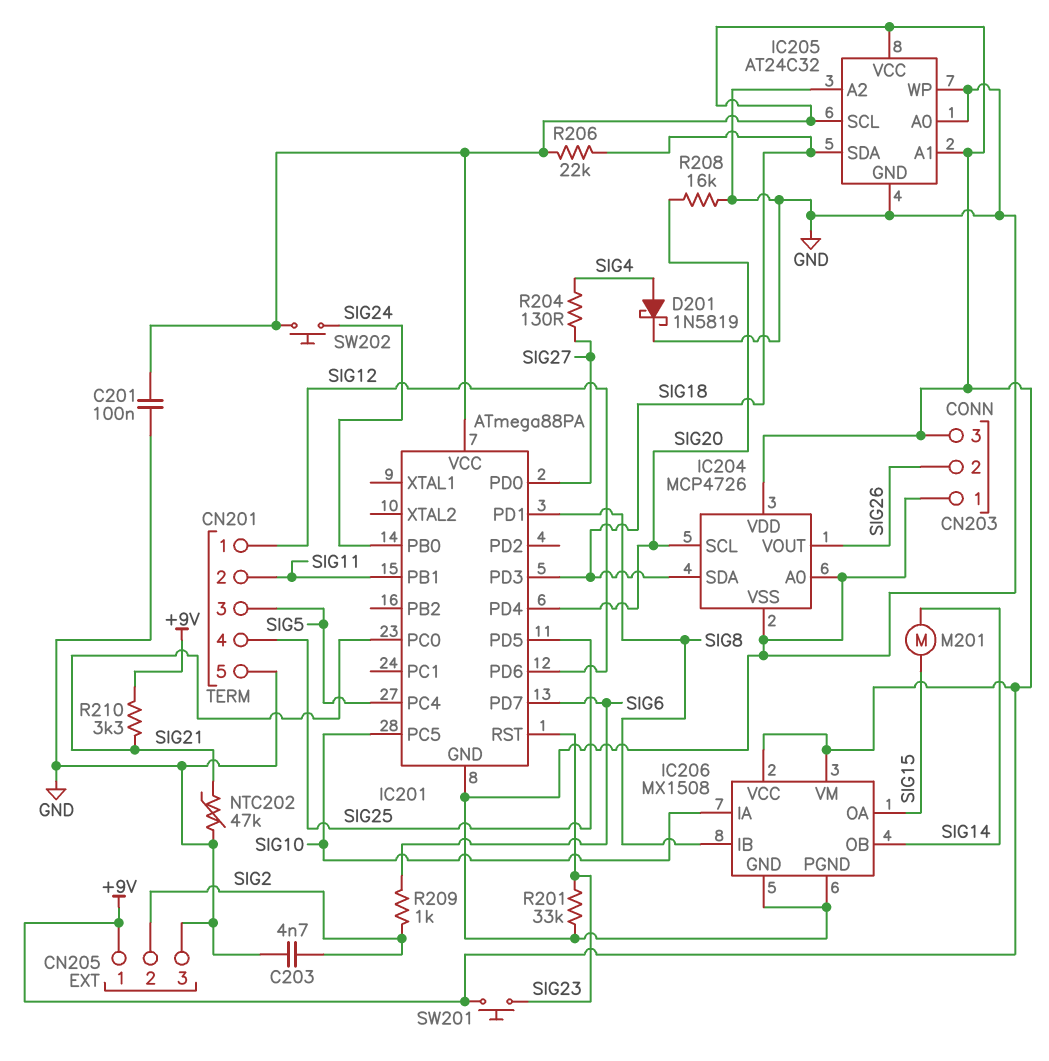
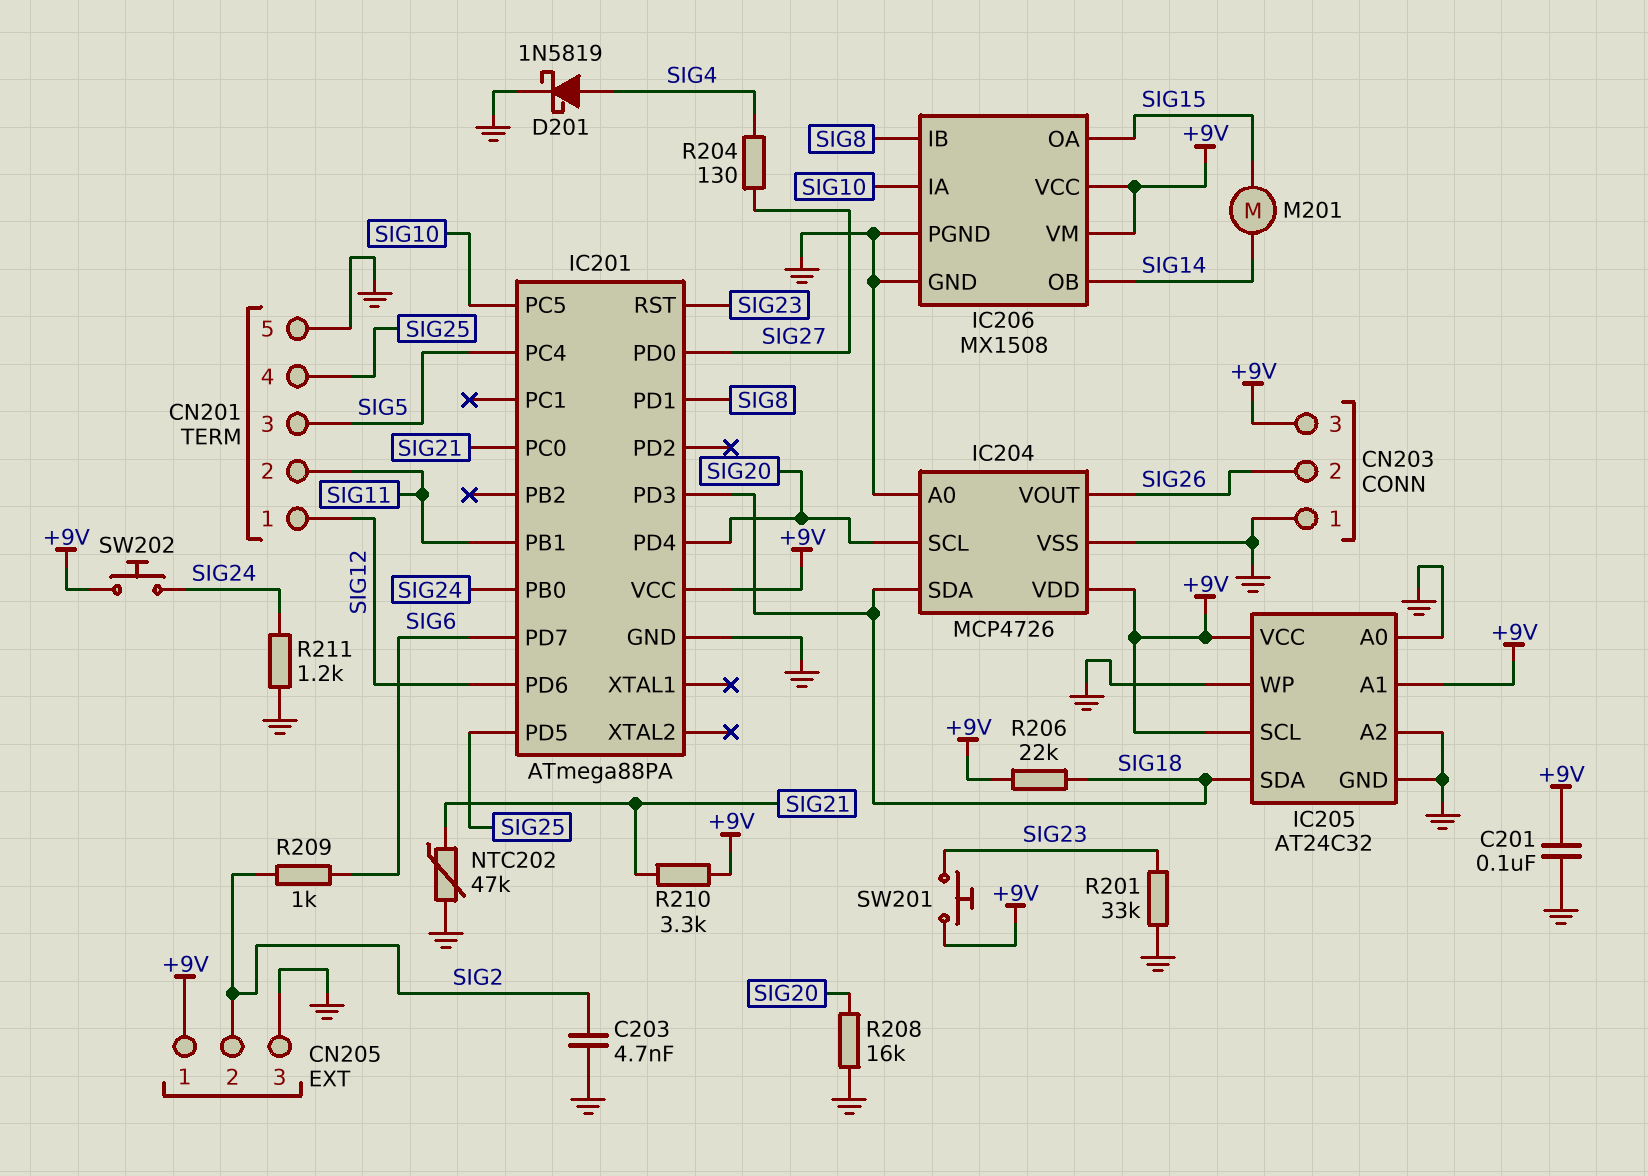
R211: none -> 1.2k (GND, SIG24)

